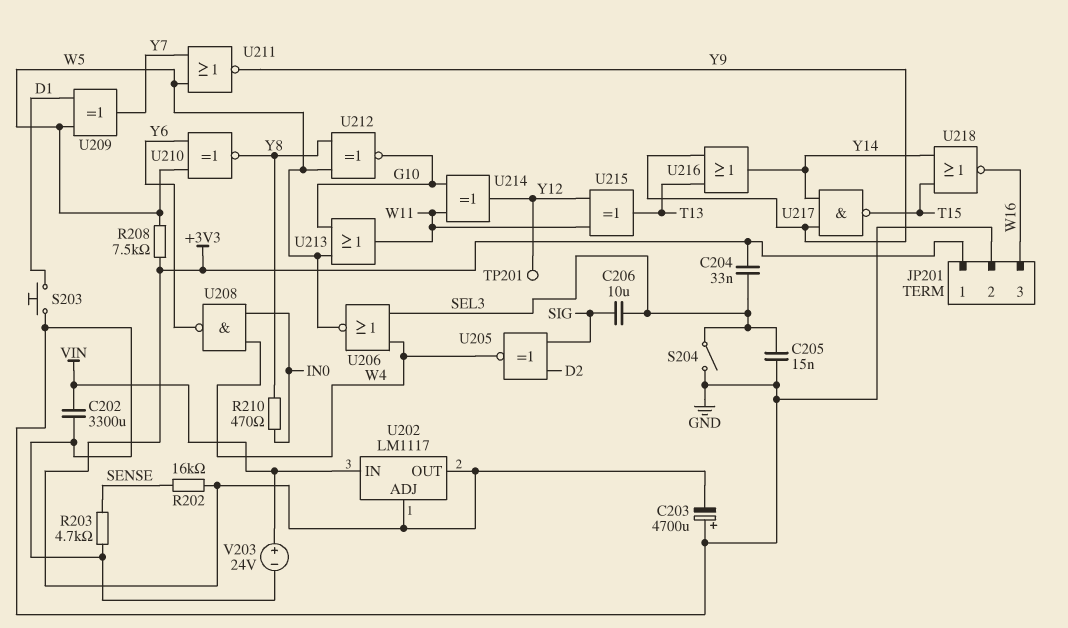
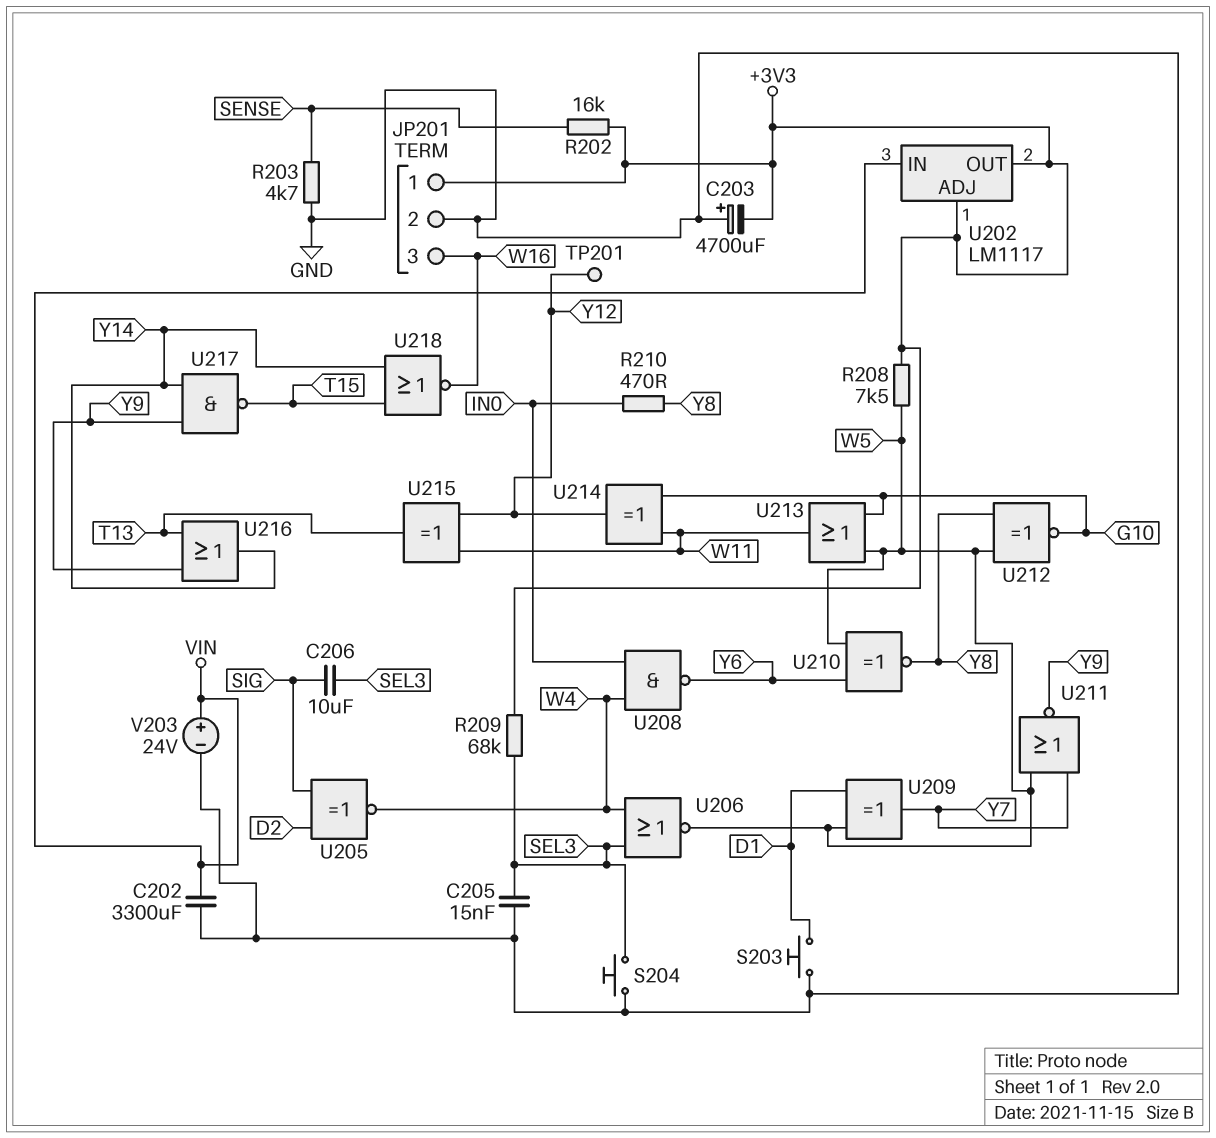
C204: 33nF (+3V3, SEL3) -> none
R209: none -> 68k (+3V3, SEL3)
S204: switch (GND, SEL3) -> button (GND, SEL3)

